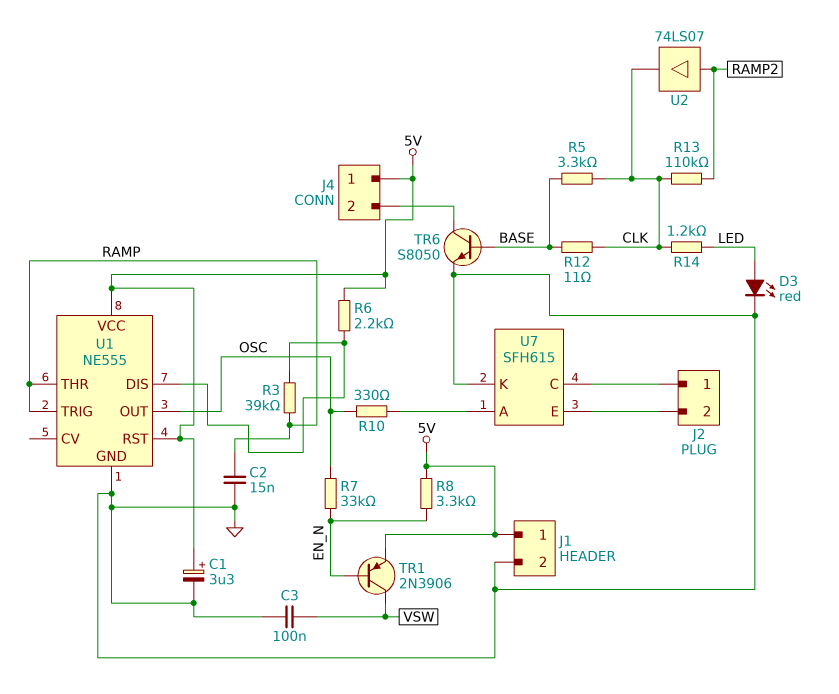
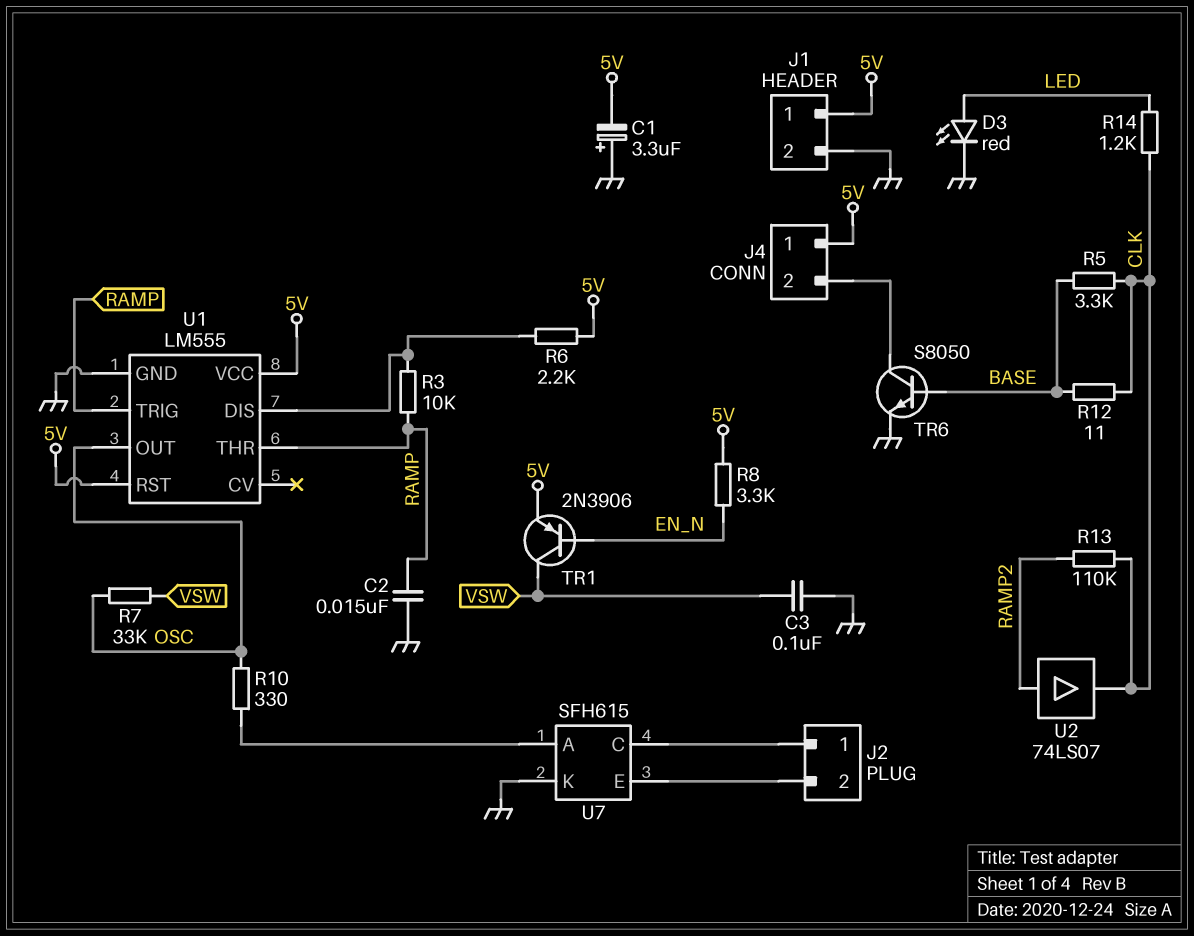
C1: 3.3uF (plus 5V, minus GND) -> 3.3uF (plus GND, minus 5V)
R3: 39k (RAMP, U1/DIS) -> 10k (RAMP, U1/DIS)
R7: 33k (EN_N, OSC) -> 33k (OSC, VSW)
U1: NE555 -> LM555

